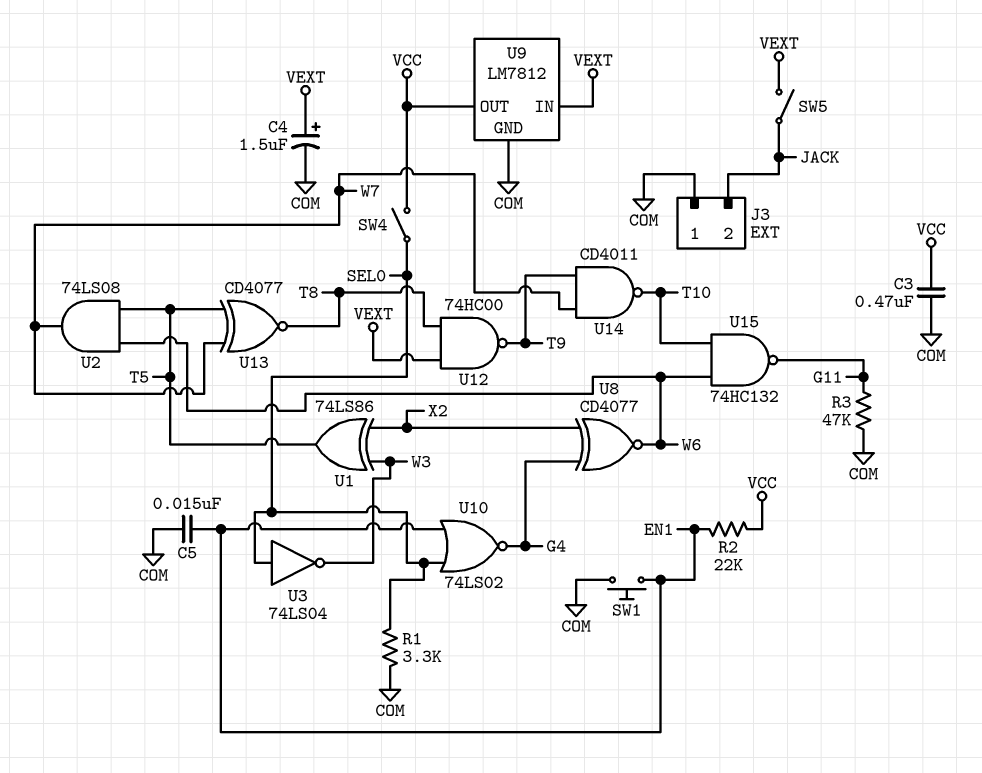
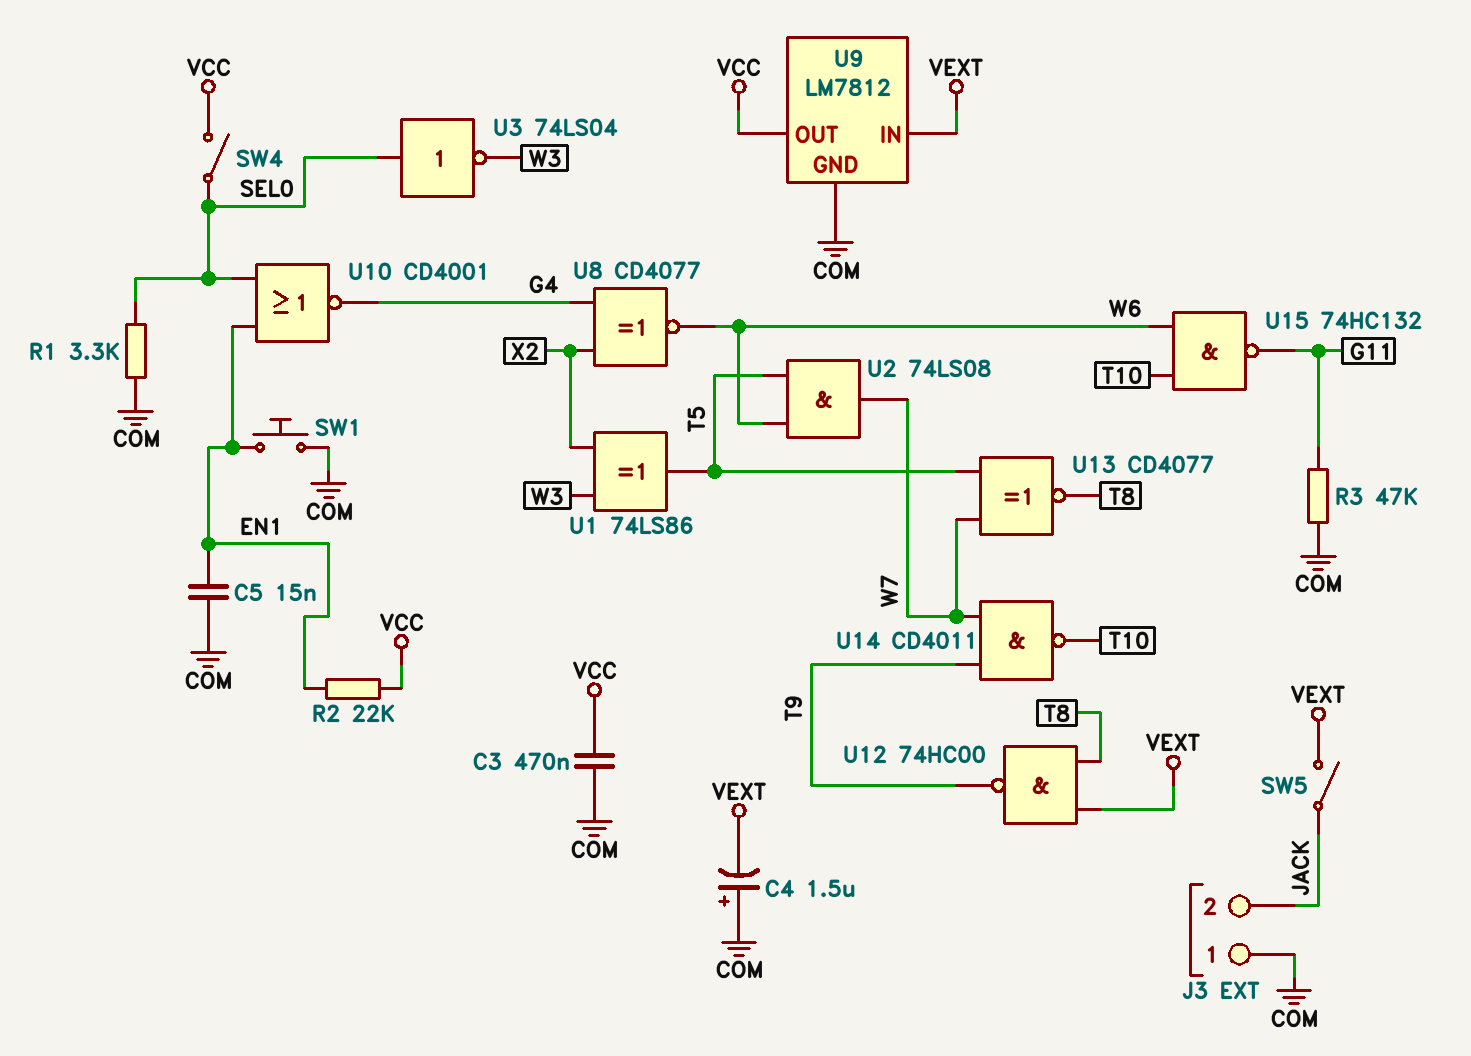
C4: 1.5uF (plus VEXT, minus COM) -> 1.5uF (plus COM, minus VEXT)
U10: NOR 74LS02 (in EN1, in SEL0, out G4) -> NOR CD4001 (in EN1, in SEL0, out G4)

